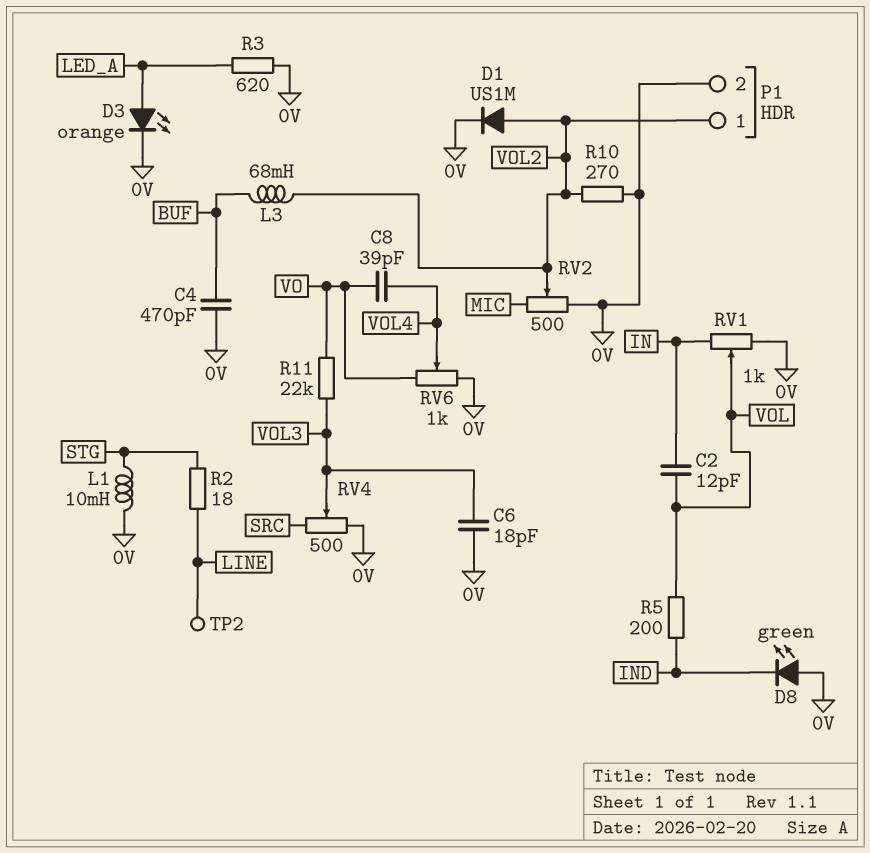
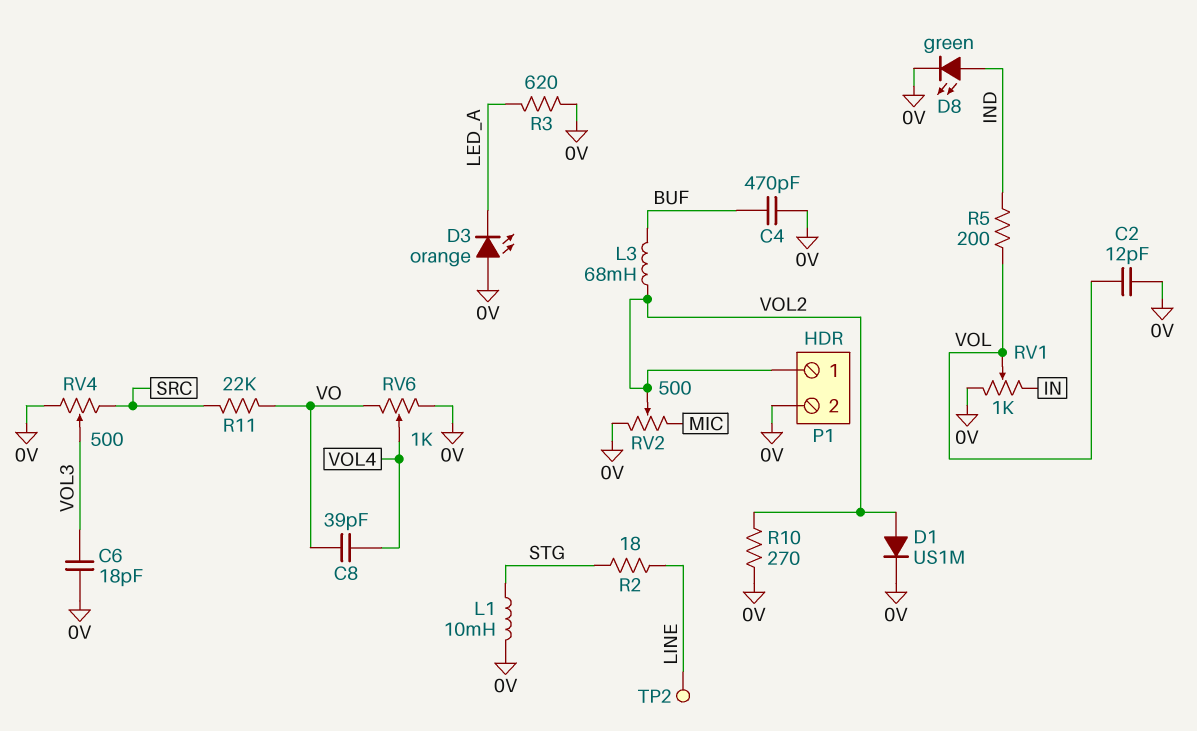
C2: 12pF (IN, VOL) -> 12pF (0V, VOL)
D3: LED orange (A LED_A, K 0V) -> LED orange (A 0V, K LED_A)
D8: LED green (A 0V, K IND) -> LED green (A IND, K 0V)
R11: 22k (VO, VOL3) -> 22k (SRC, VO)

